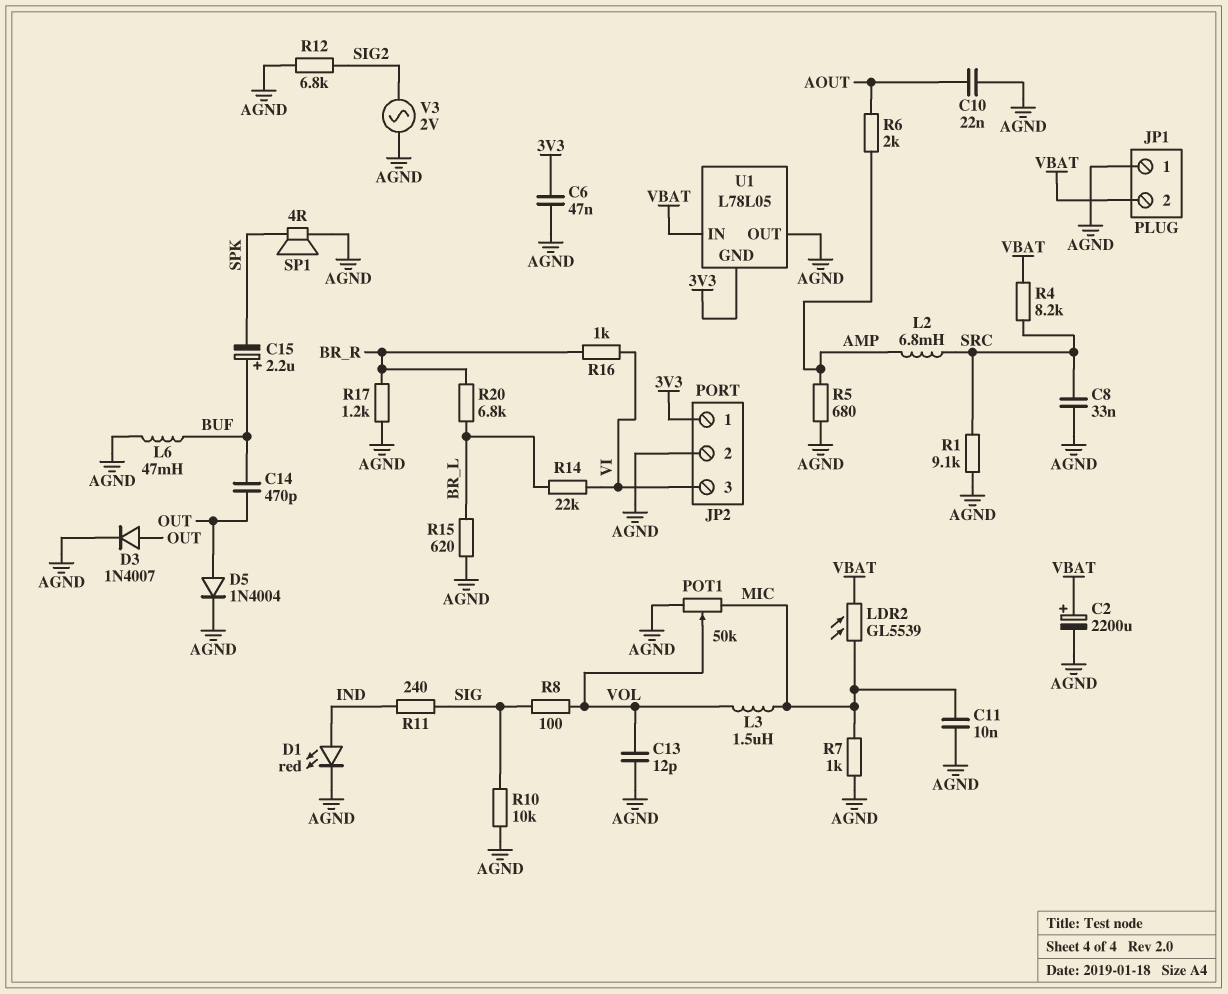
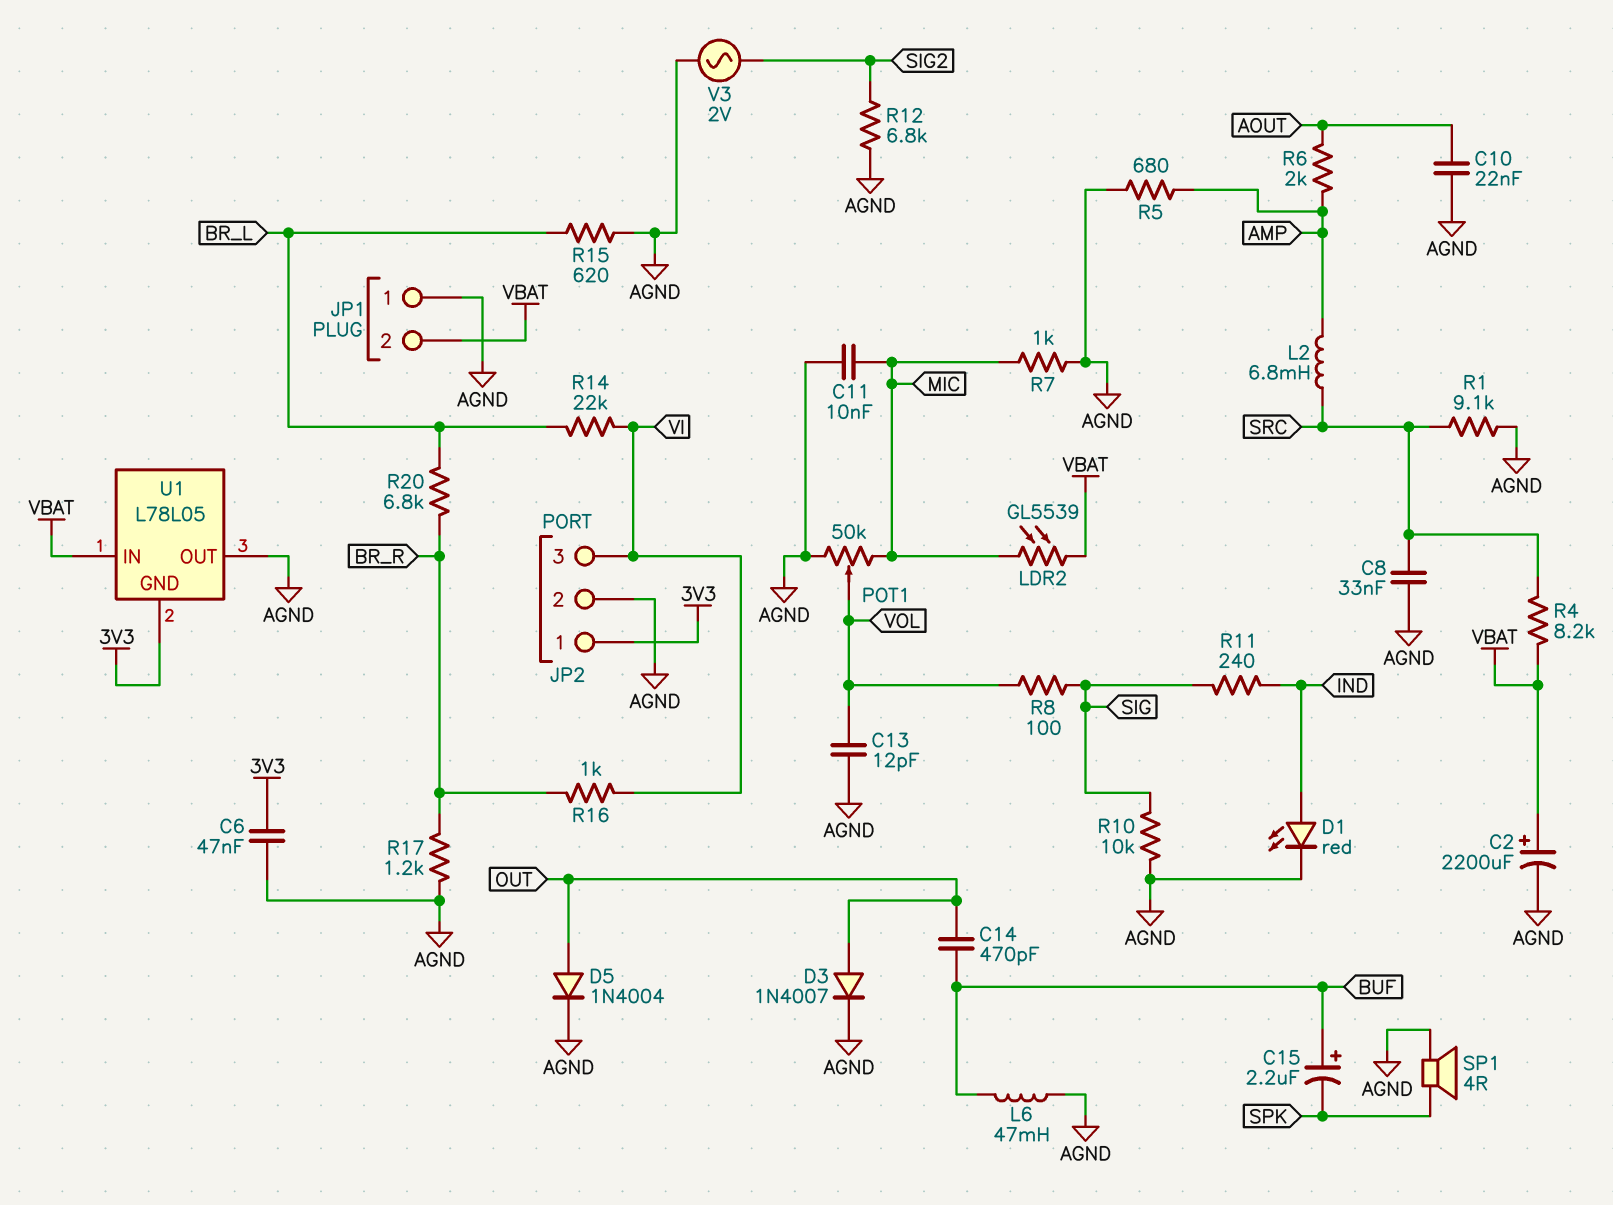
L3: 1.5uH (MIC, VOL) -> none

